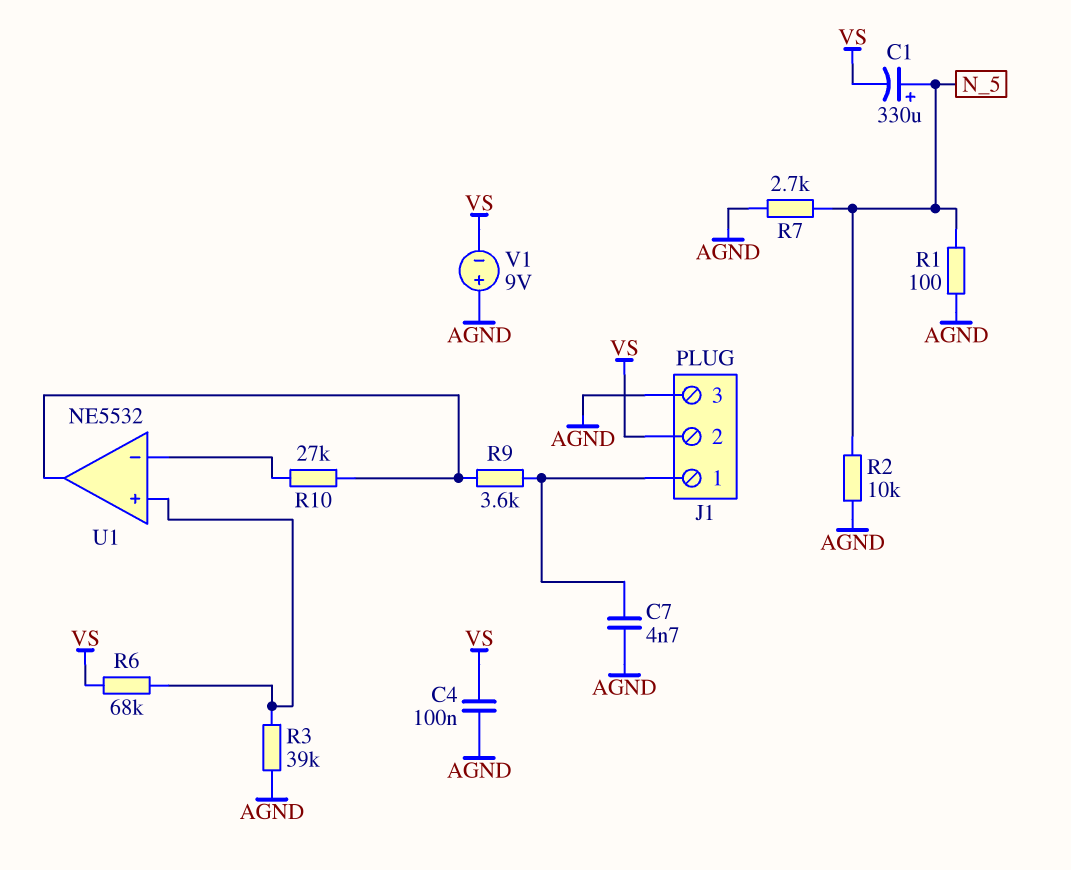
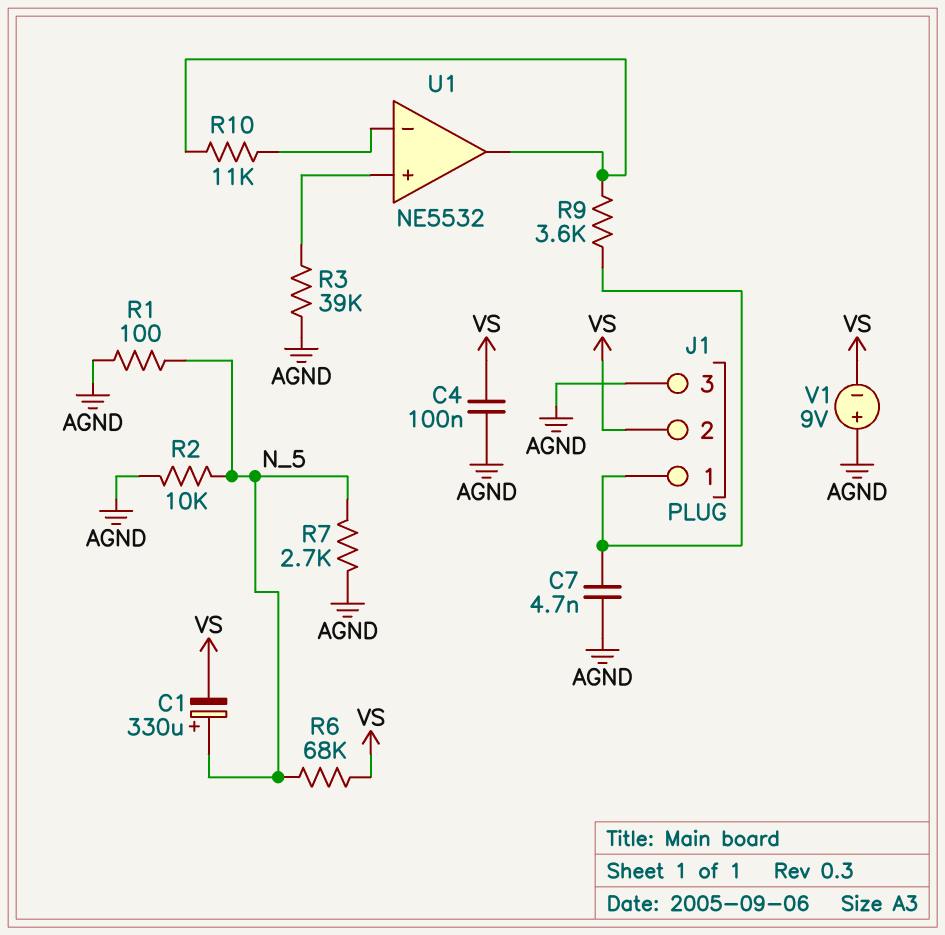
R6: 68k (U1/in+, VS) -> 68k (N_5, VS)
R10: 27k (U1/in-, U1/out) -> 11k (U1/in-, U1/out)

